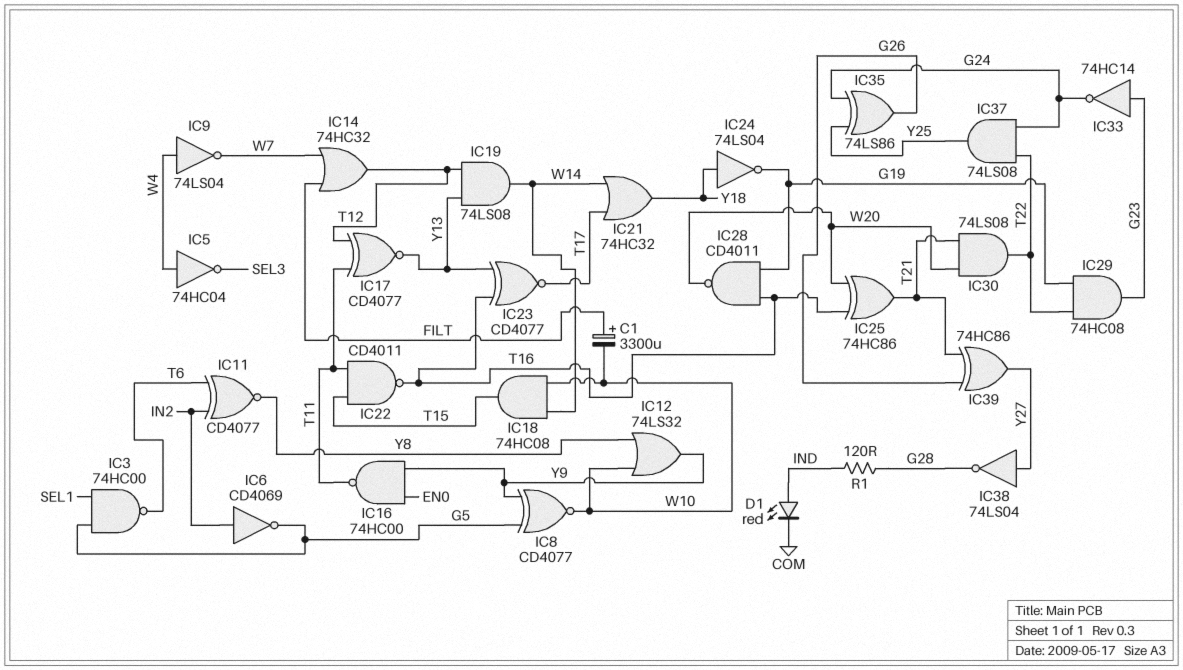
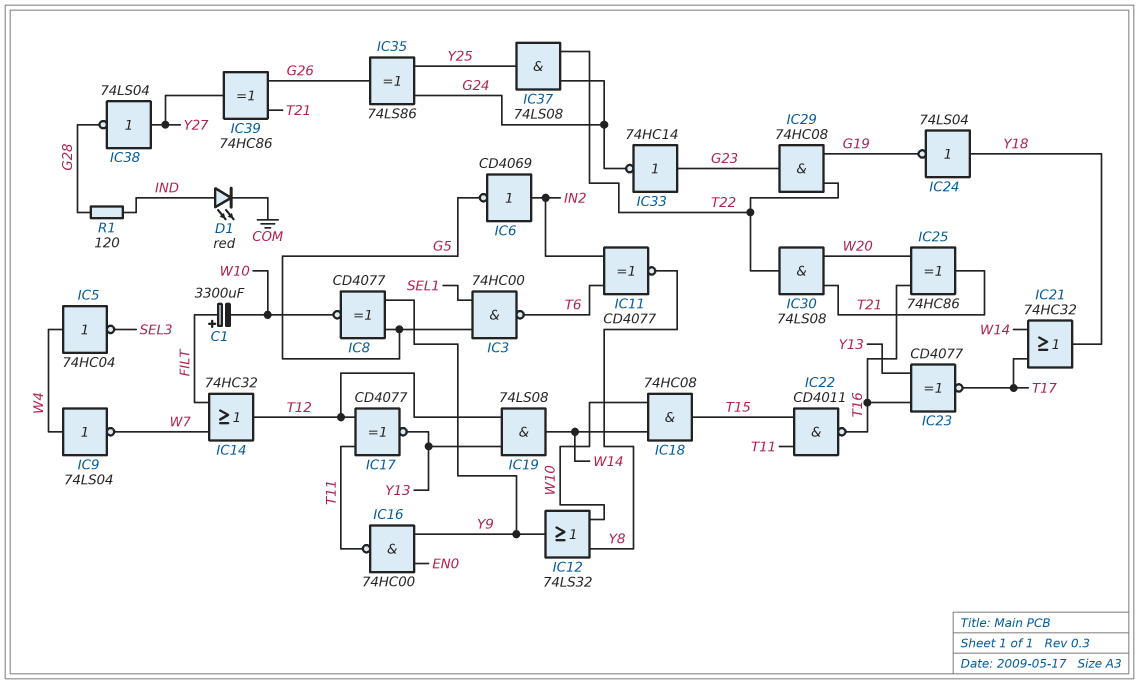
IC28: NAND CD4011 (in G19, in T16, out W20) -> none

